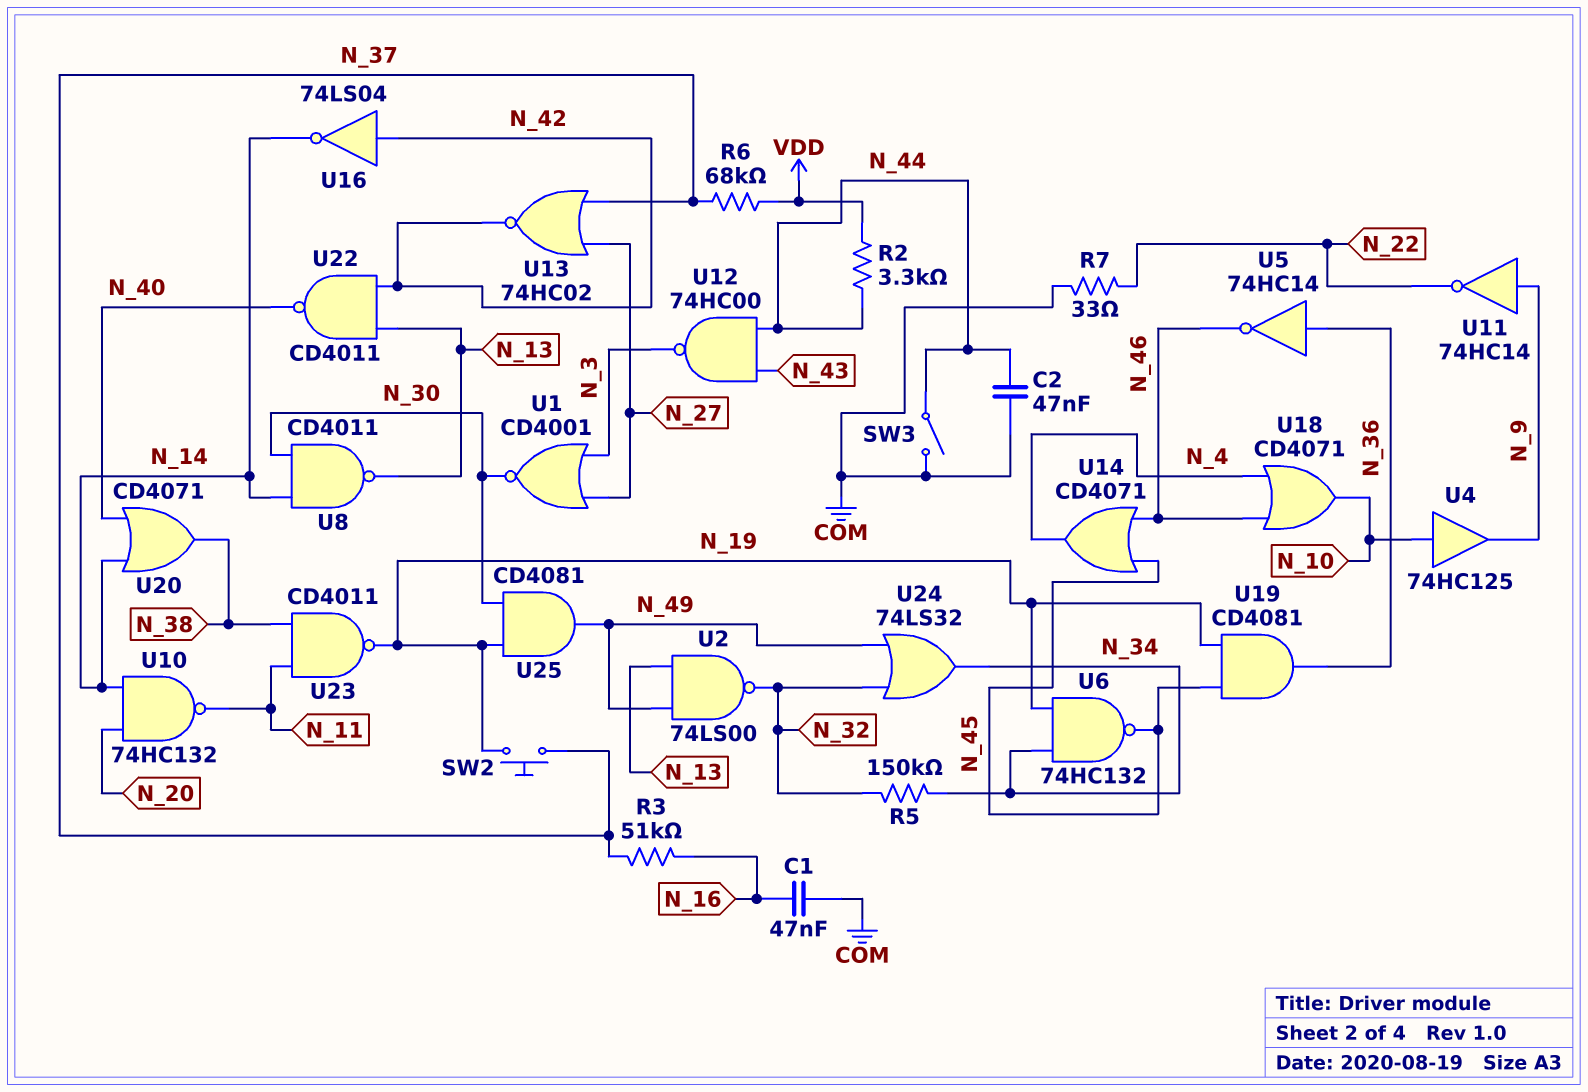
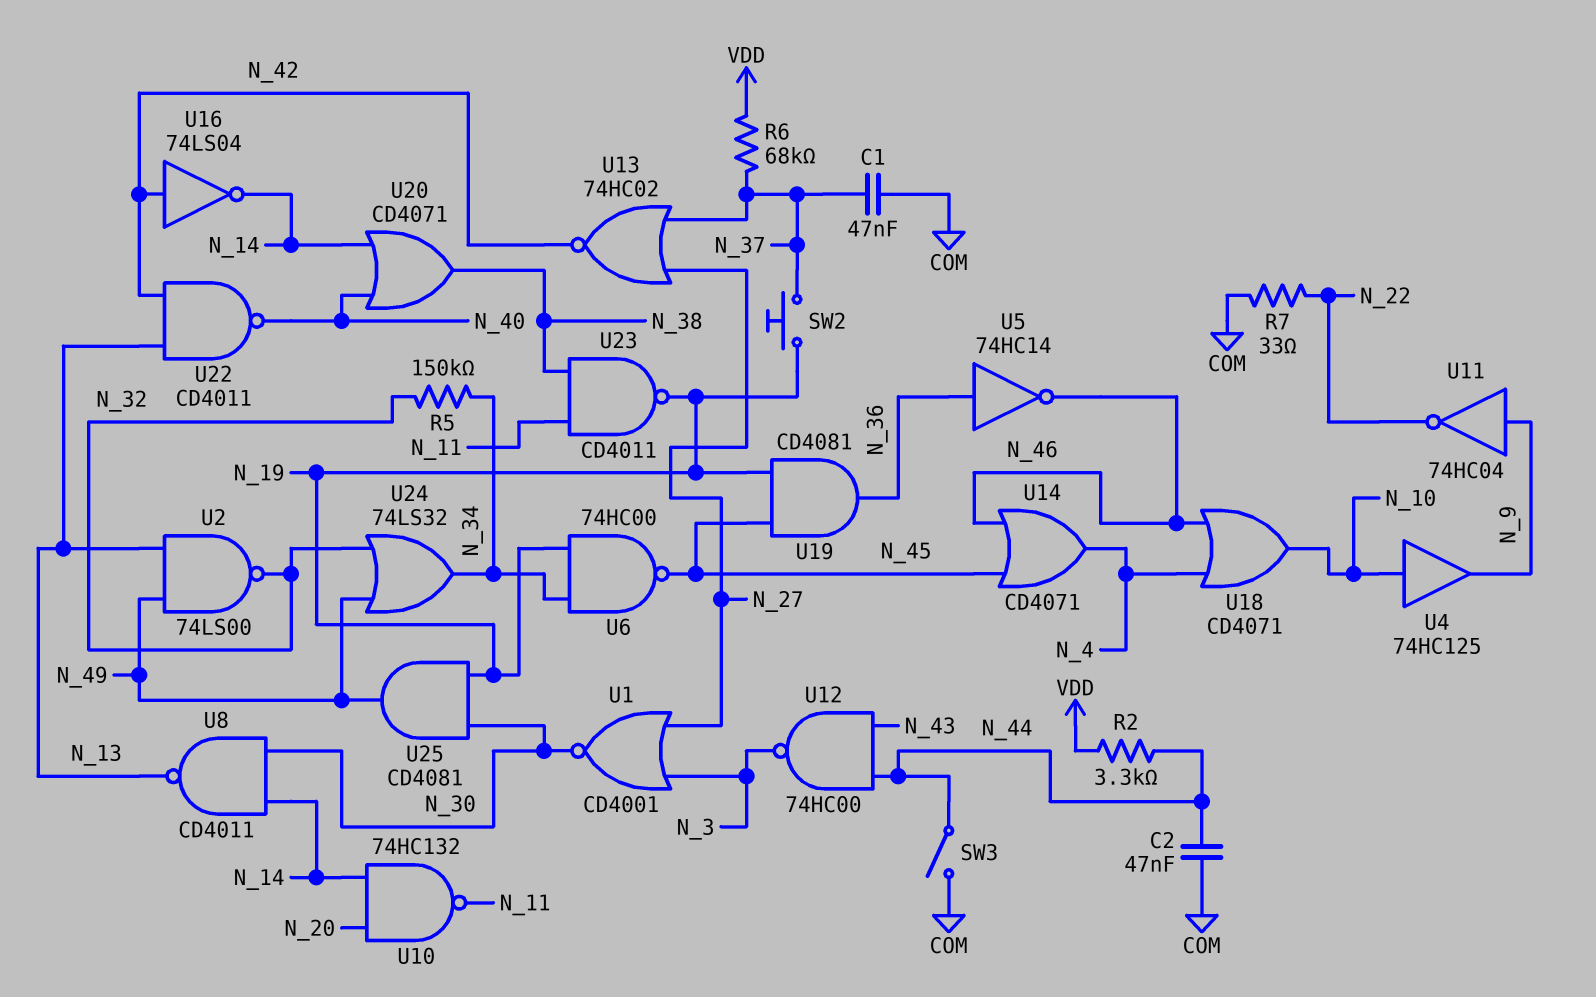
C1: 47nF (COM, N_16) -> 47nF (COM, N_37)
R3: 51k (N_16, N_37) -> none
U6: NAND 74HC132 (in N_19, in N_34, out N_45) -> NAND 74HC00 (in N_19, in N_34, out N_45)
U11: NOT 74HC14 (in N_9, out N_22) -> NOT 74HC04 (in N_9, out N_22)

